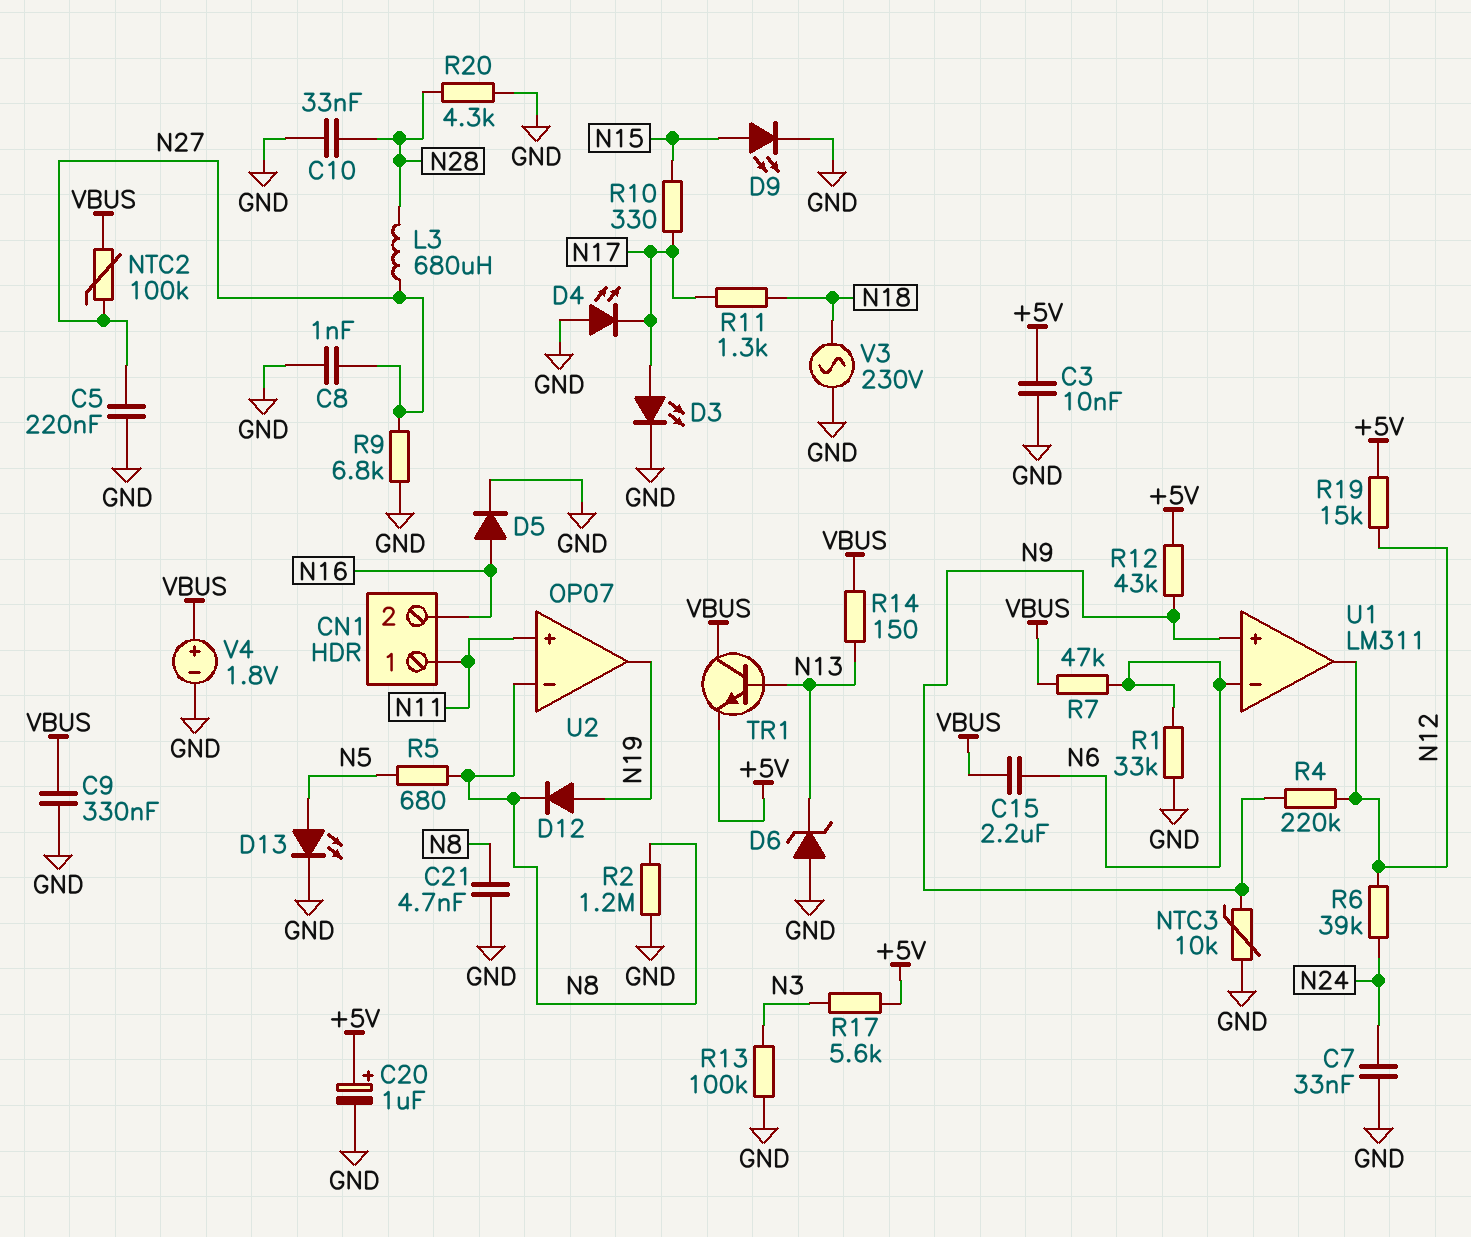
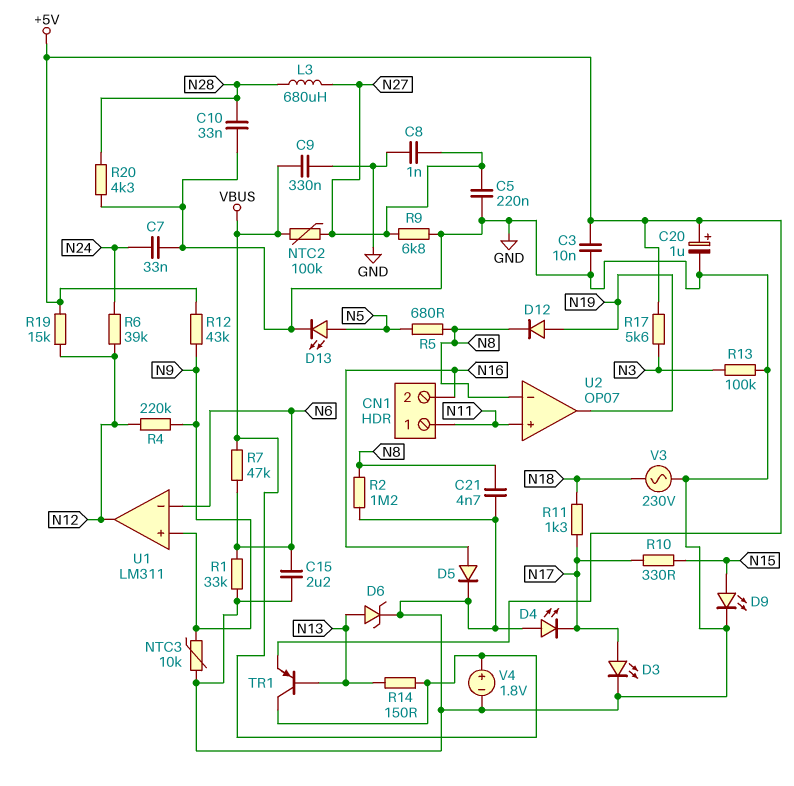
C15: 2.2uF (N6, VBUS) -> 2.2uF (GND, N6)
D6: zener (A GND, K N13) -> zener (A N13, K GND)
TR1: NPN (B N13, C VBUS, E +5V) -> PNP (B N13, C VBUS, E +5V)

